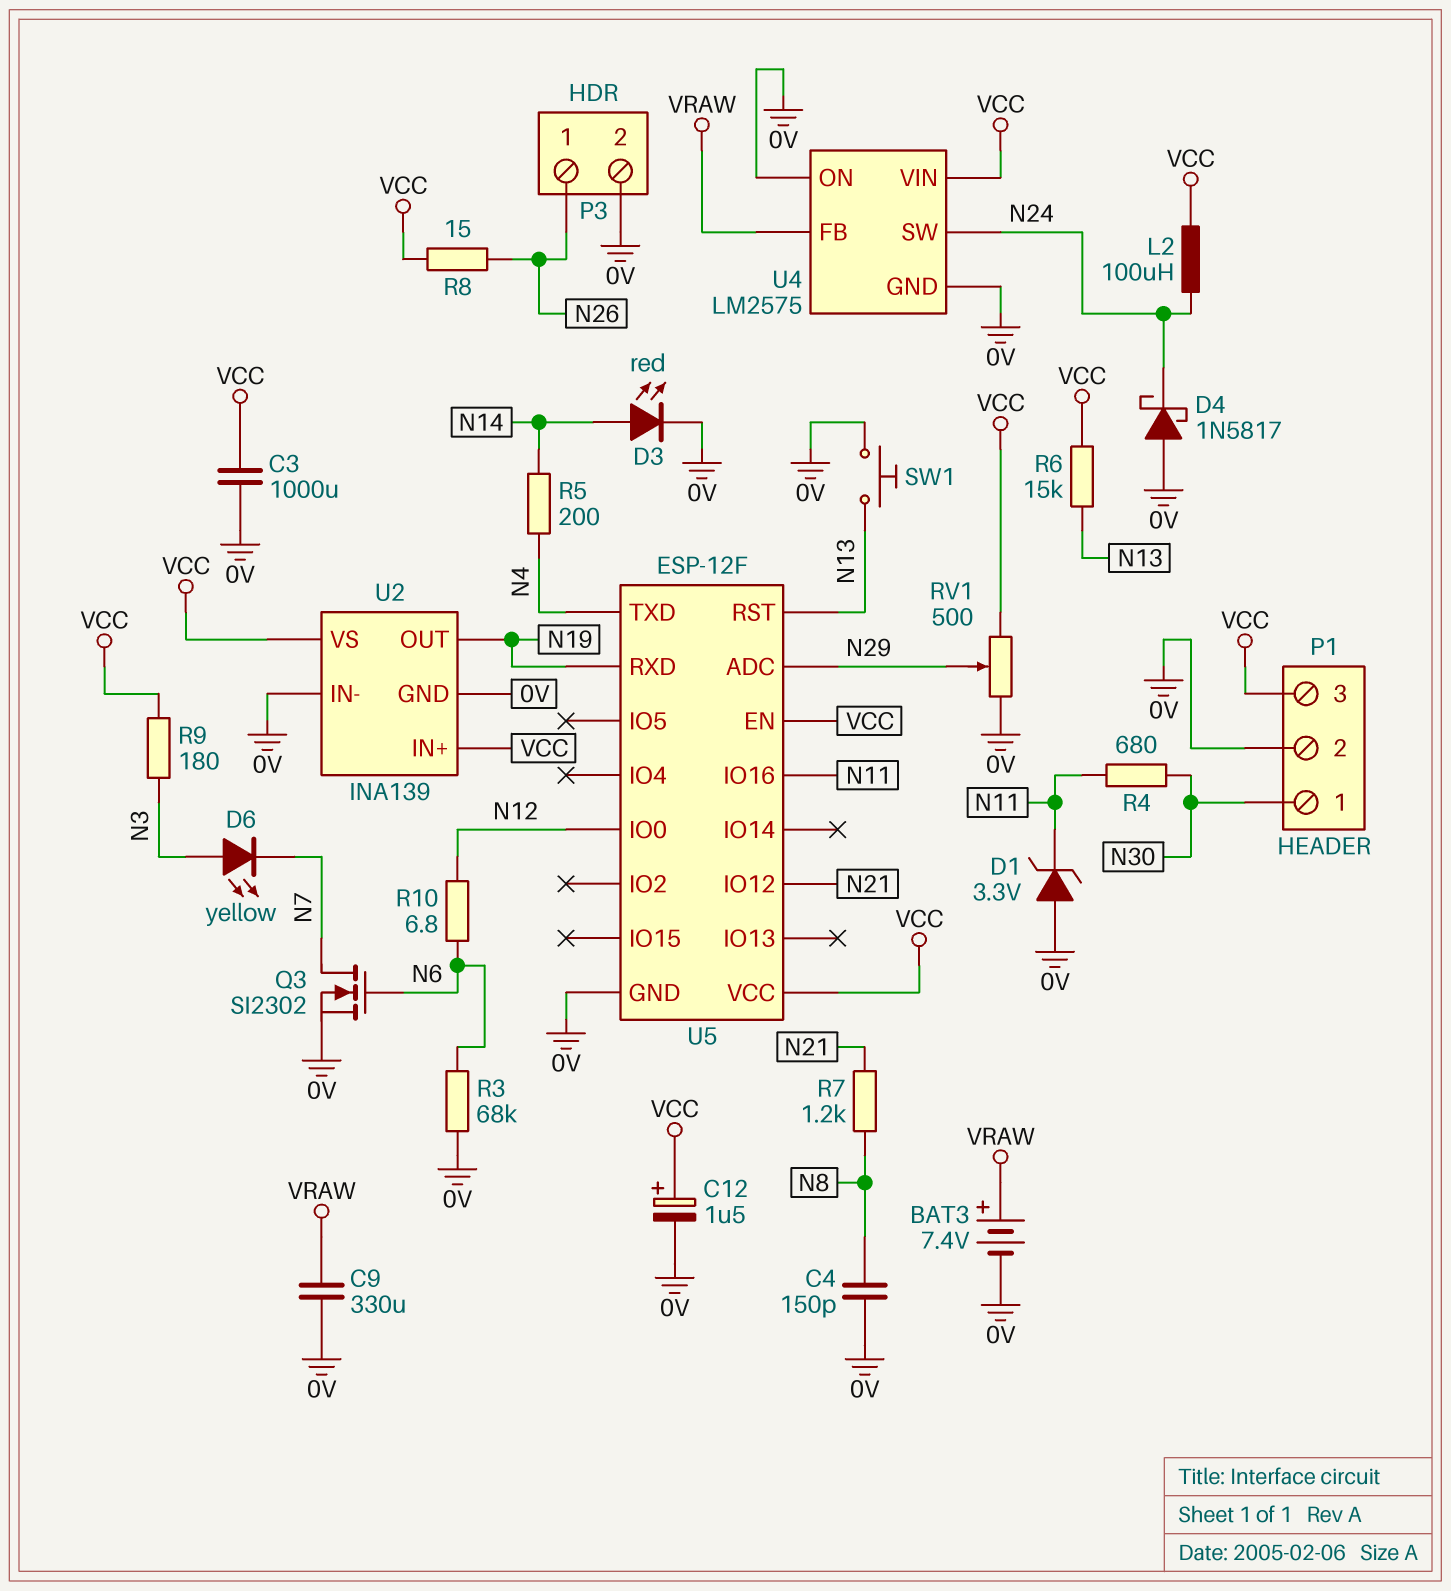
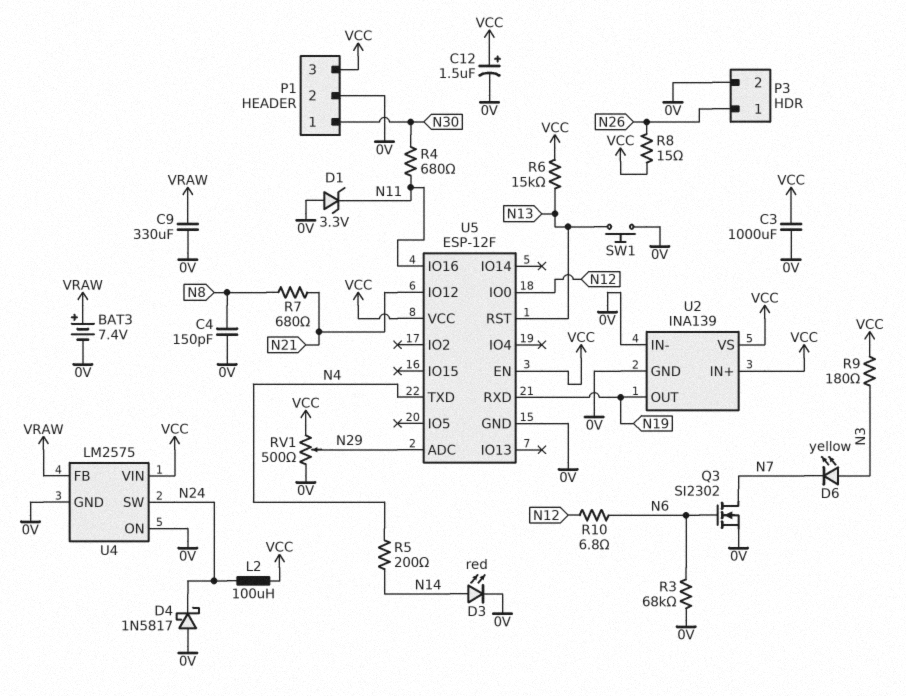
R7: 1.2k (N8, N21) -> 680 (N8, N21)

